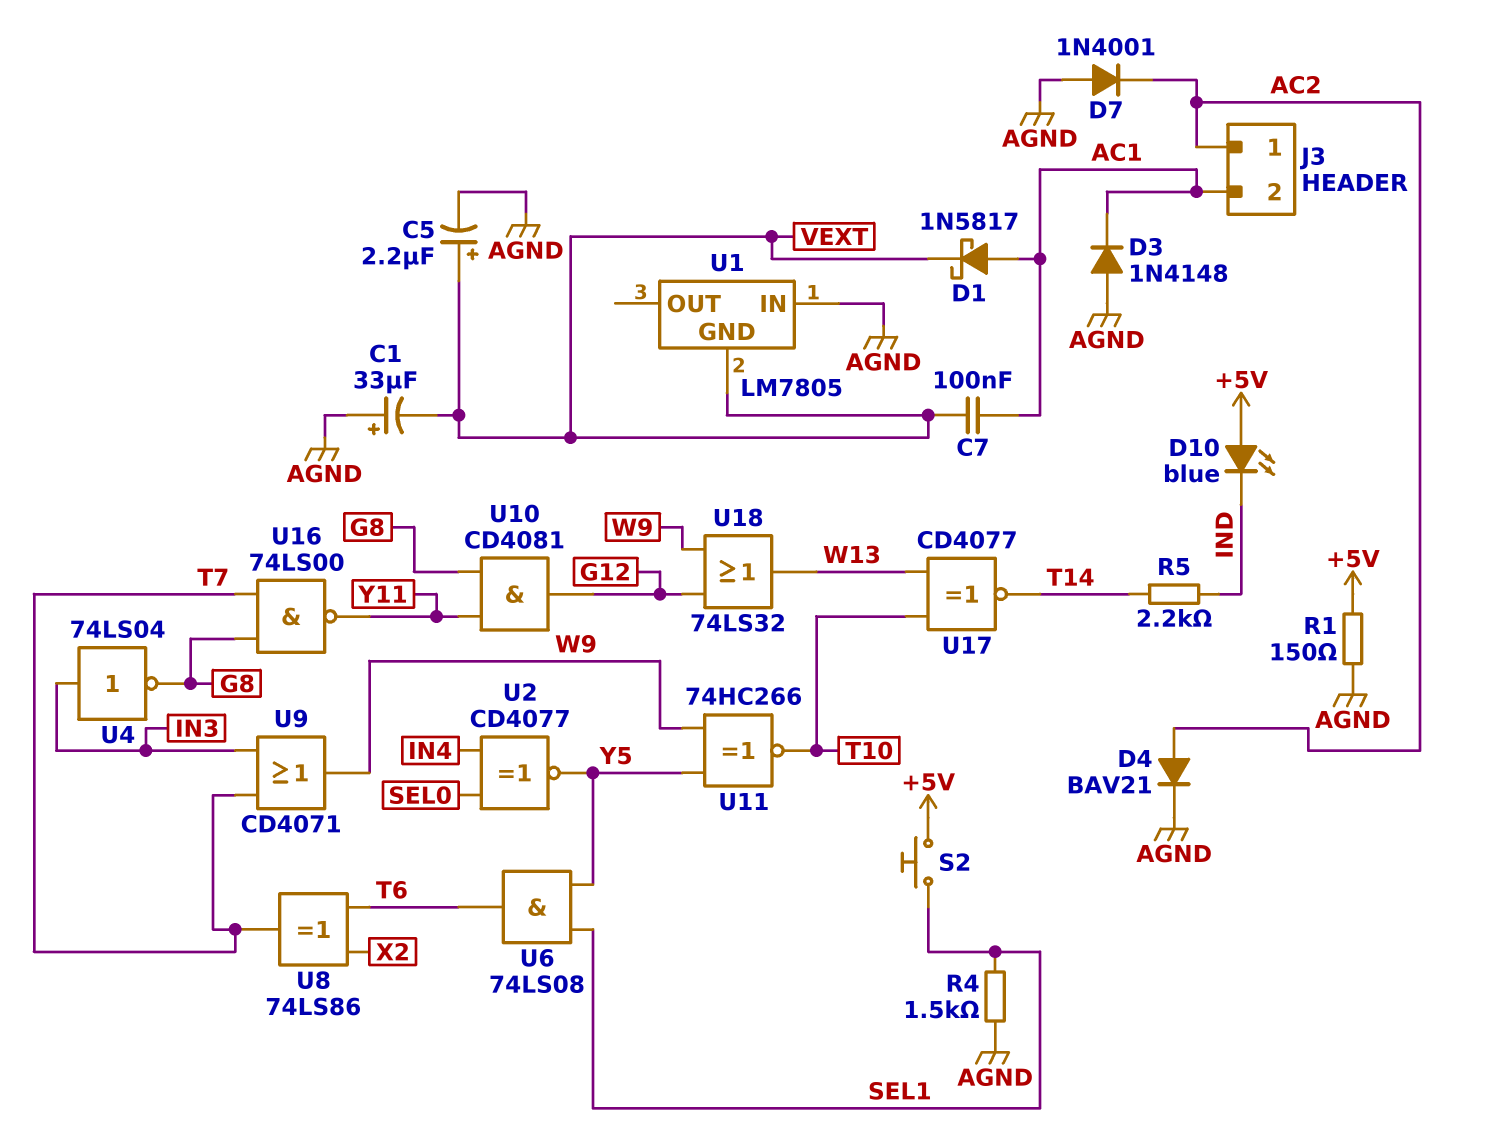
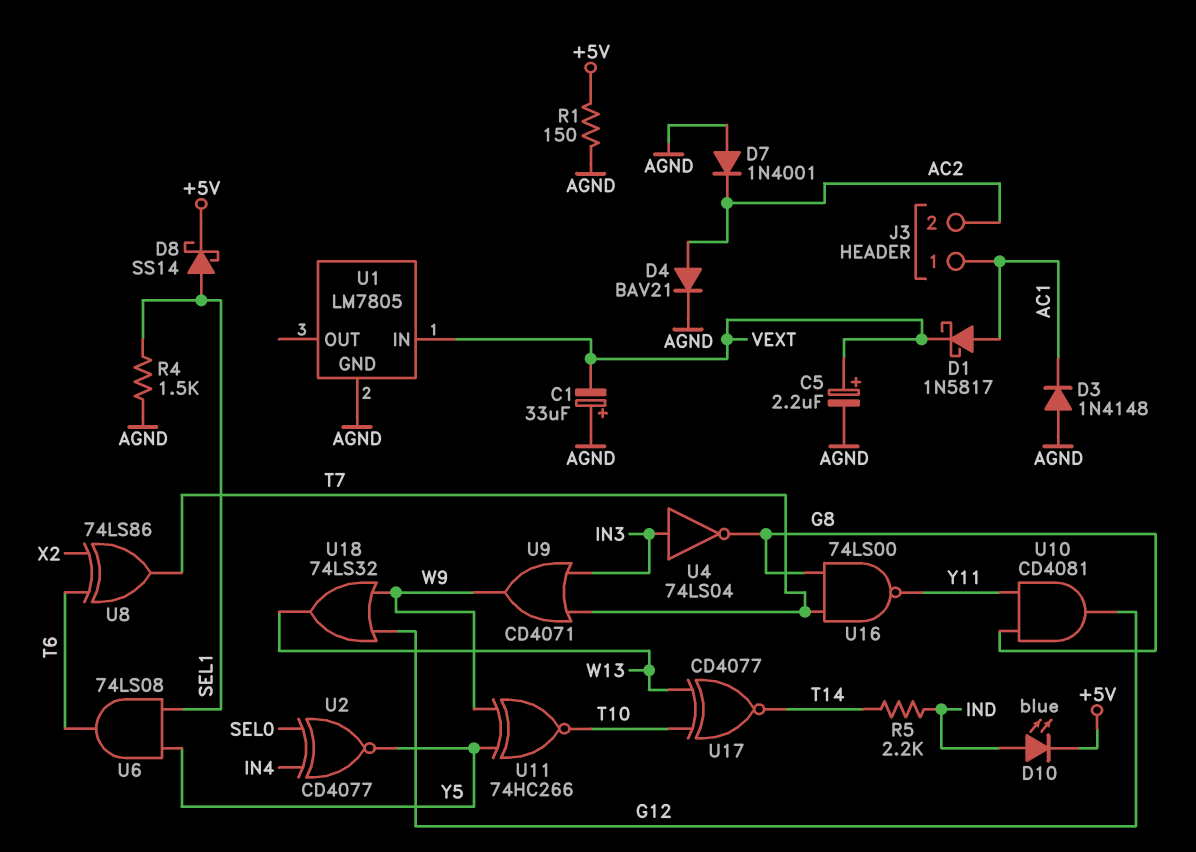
C7: 100nF (AC1, VEXT) -> none
D8: none -> schottky SS14 (A SEL1, K +5V)
D10: LED blue (A +5V, K IND) -> LED blue (A IND, K +5V)
J3 pin 1: AC2 -> AC1
J3 pin 2: AC1 -> AC2
S2: button (+5V, SEL1) -> none
U1 pin GND: VEXT -> AGND
U1 pin IN: AGND -> VEXT

